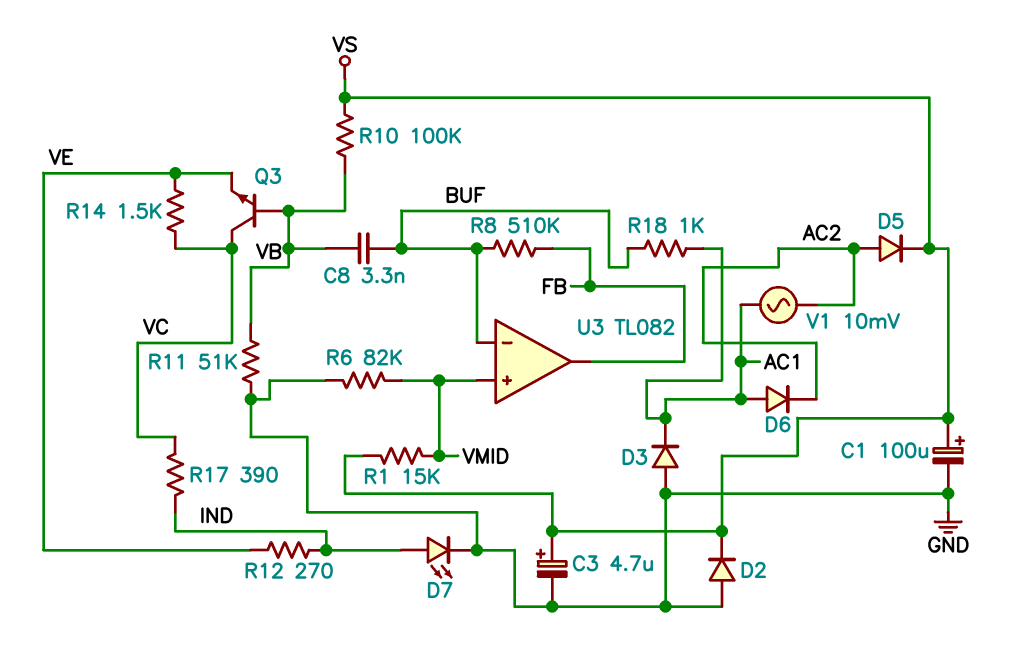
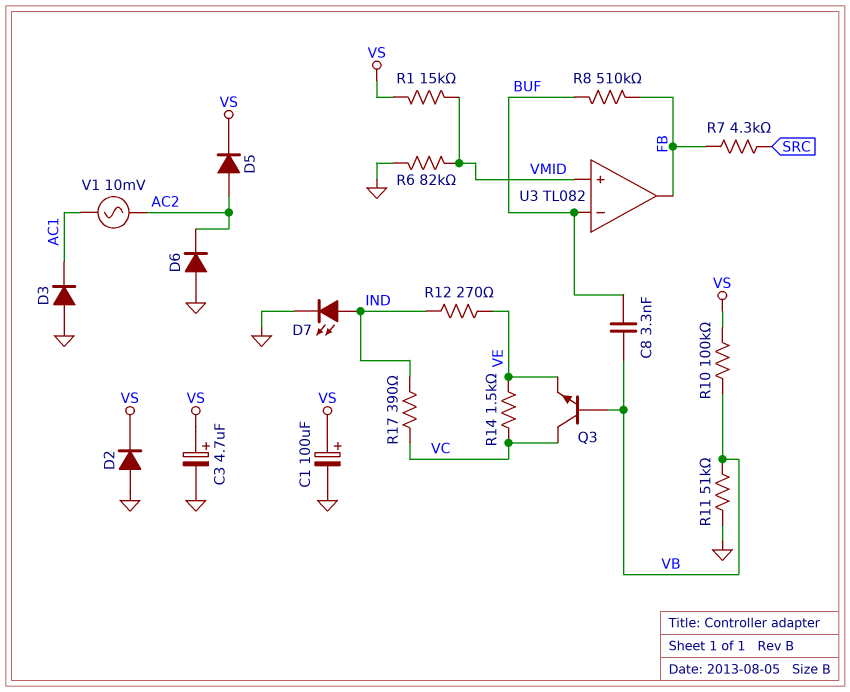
D6: diode (A AC1, K AC2) -> diode (A GND, K AC2)
R7: none -> 4.3k (FB, SRC)
R18: 1k (AC1, BUF) -> none

